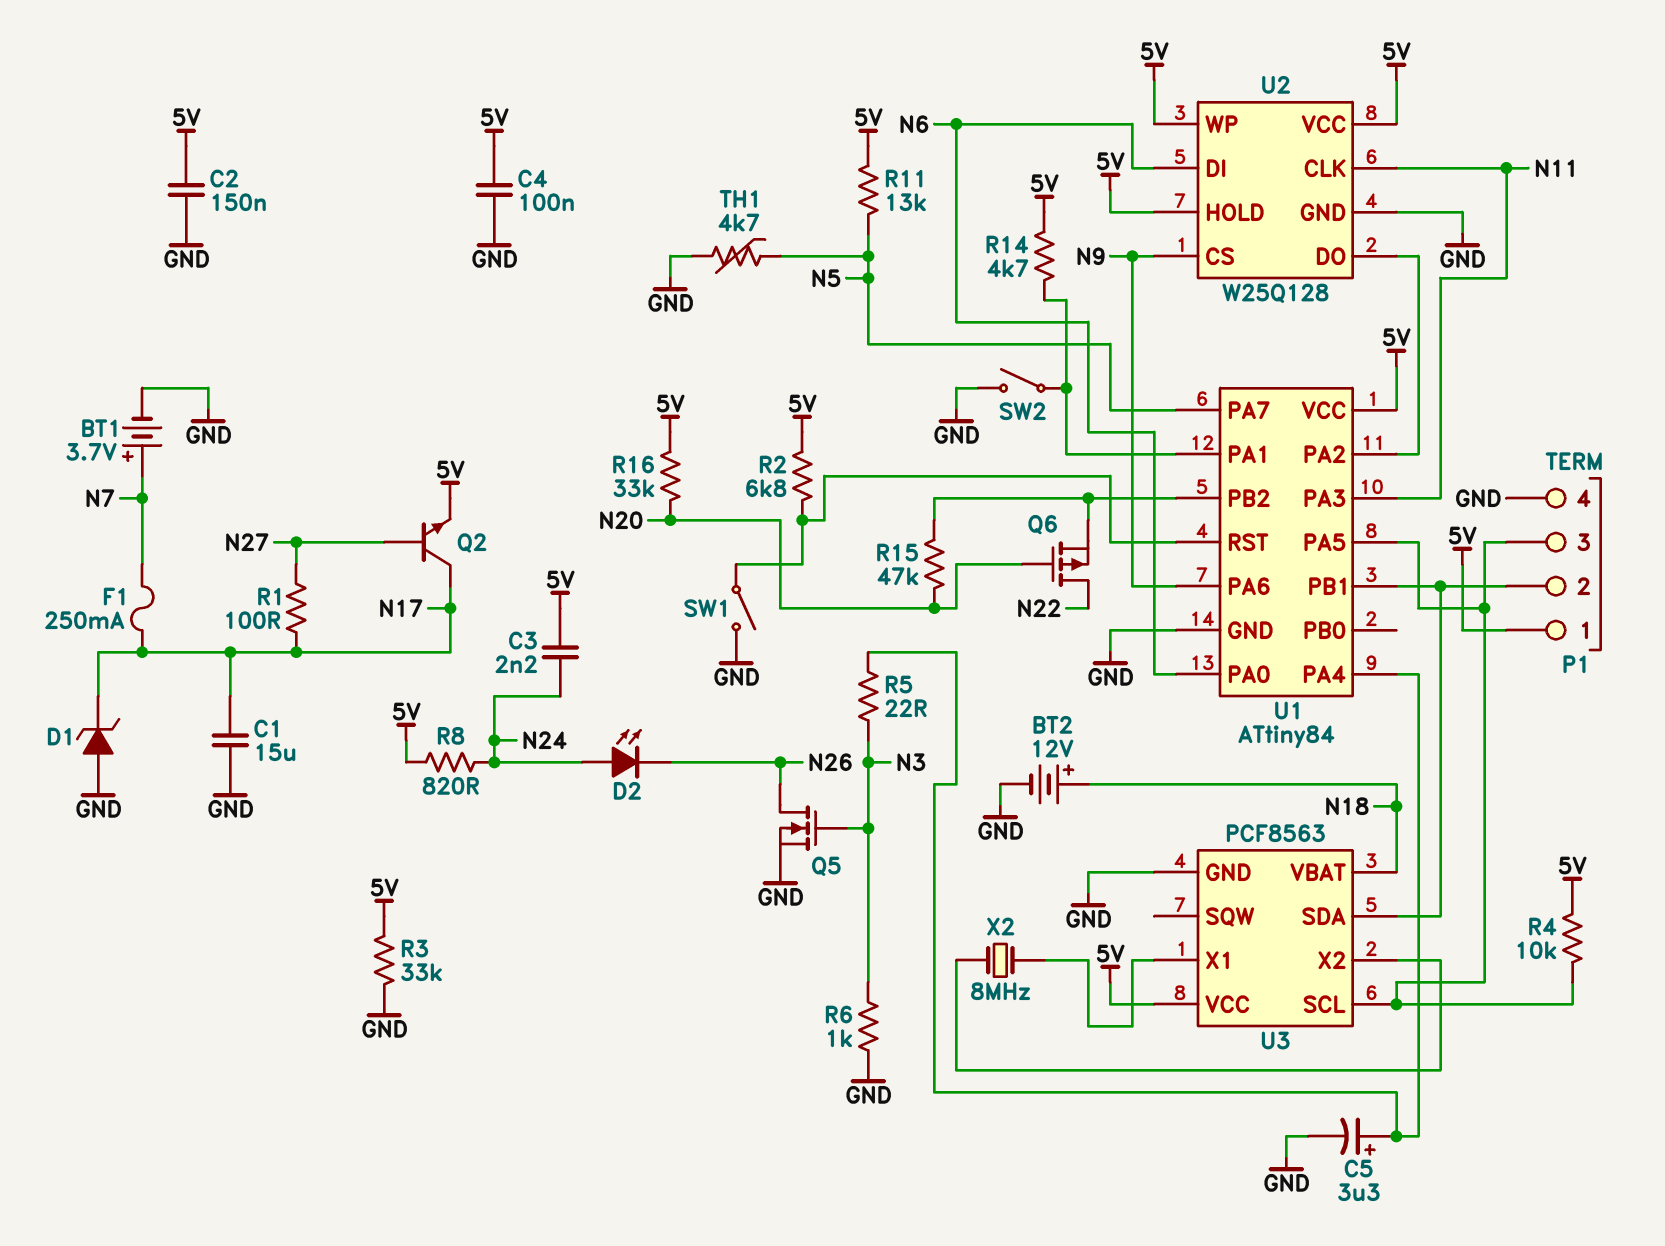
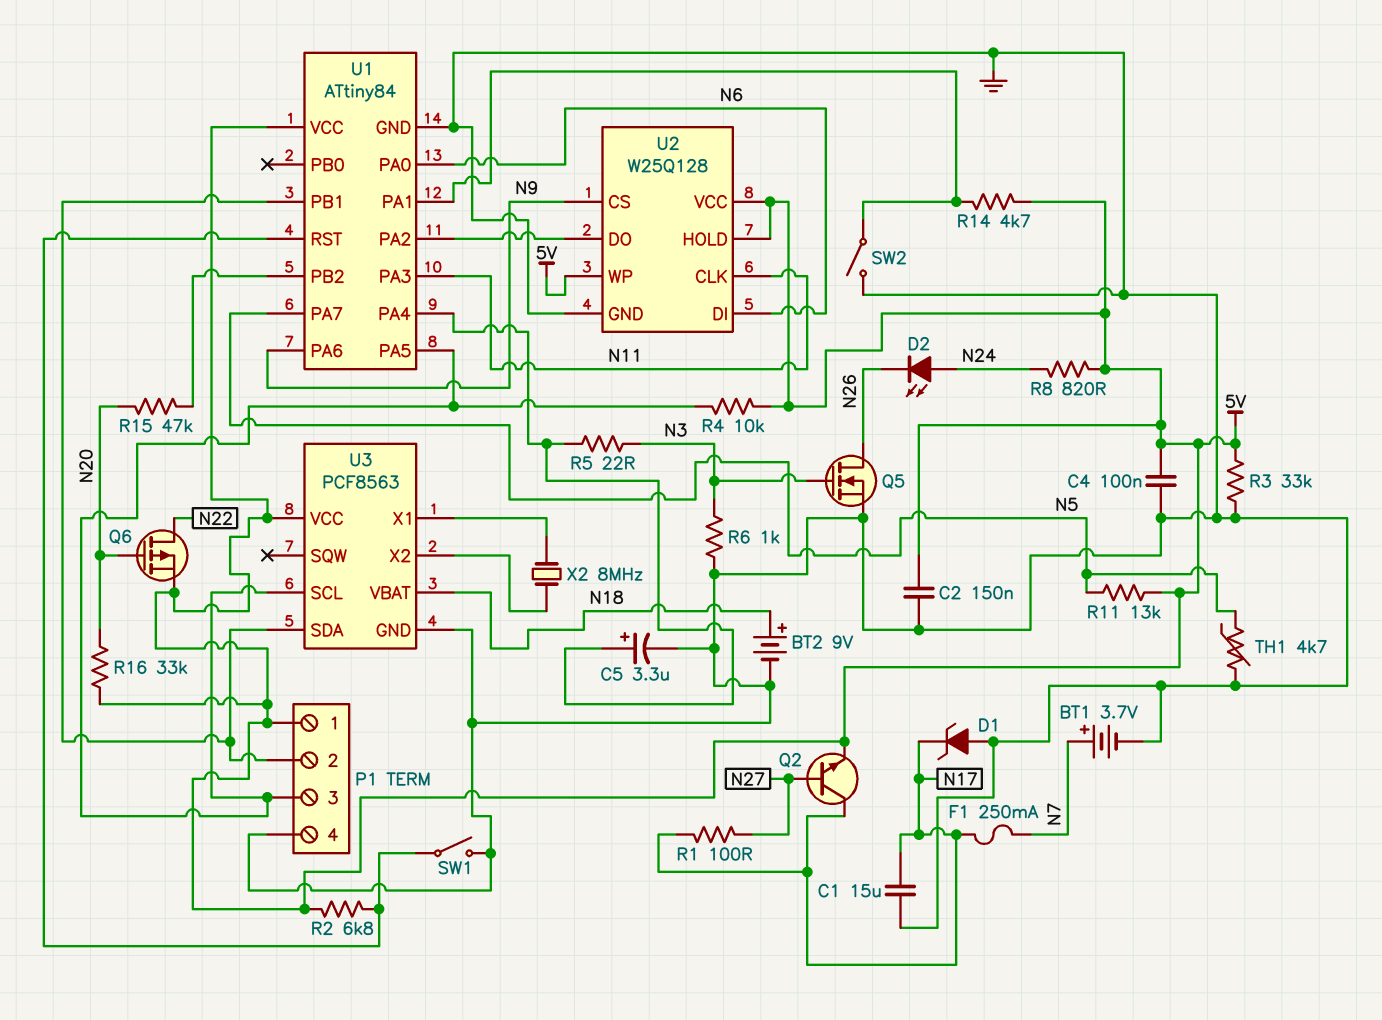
BT2: 12V (plus N18, minus GND) -> 9V (plus N18, minus GND)
C3: 2.2nF (5V, N24) -> none
Q6: PMOS (G N20, D N22, S U1/PB2) -> PMOS (G N20, D N22, S 5V)

